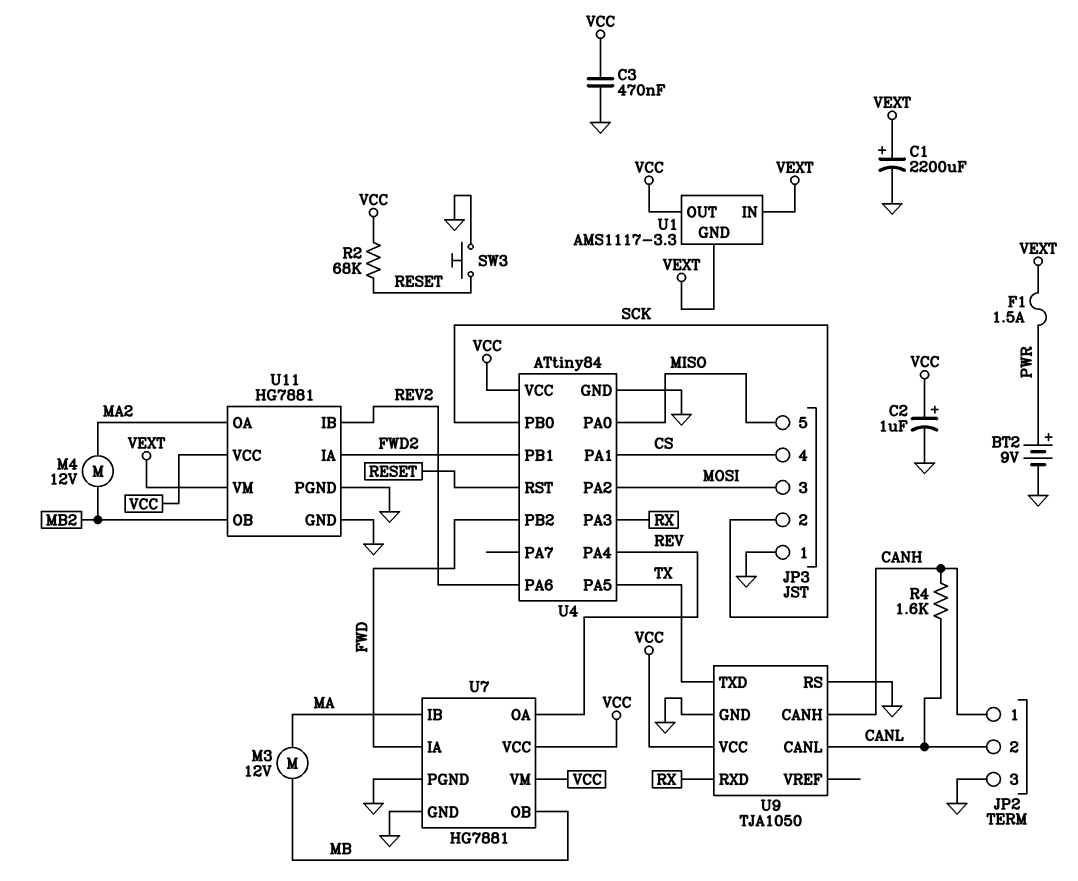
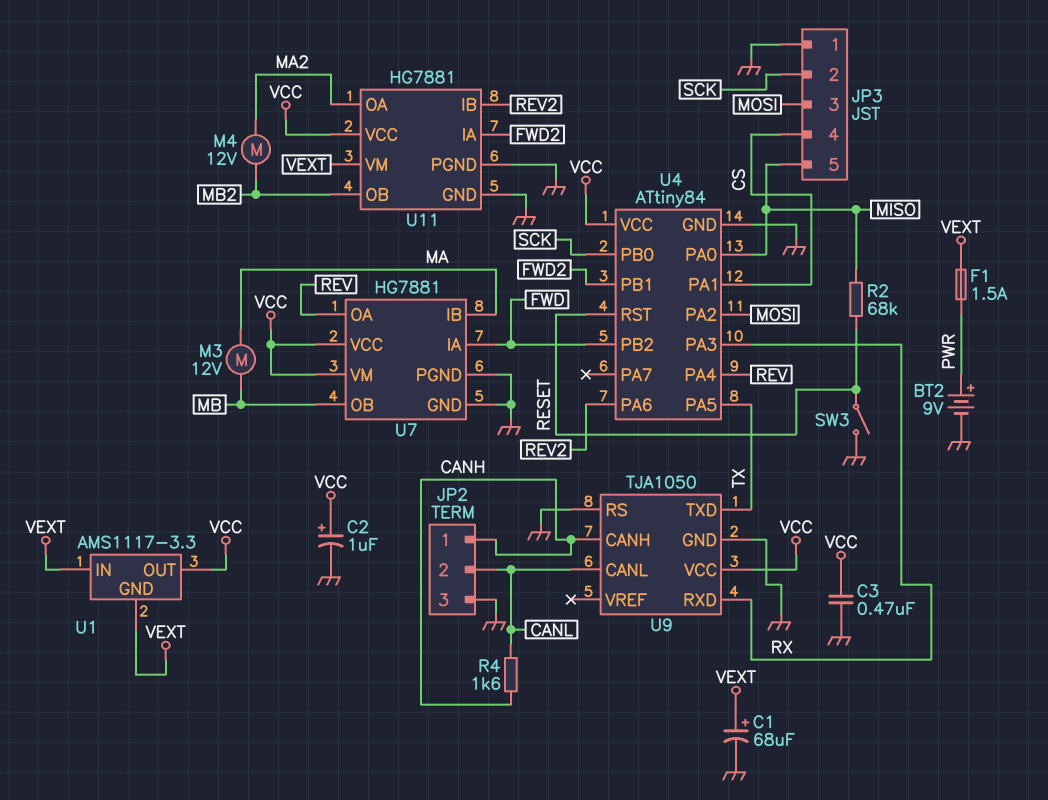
C1: 2200uF (plus VEXT, minus GND) -> 68uF (plus VEXT, minus GND)
R2: 68k (RESET, VCC) -> 68k (MISO, RESET)
SW3: button (GND, RESET) -> switch (GND, RESET)

